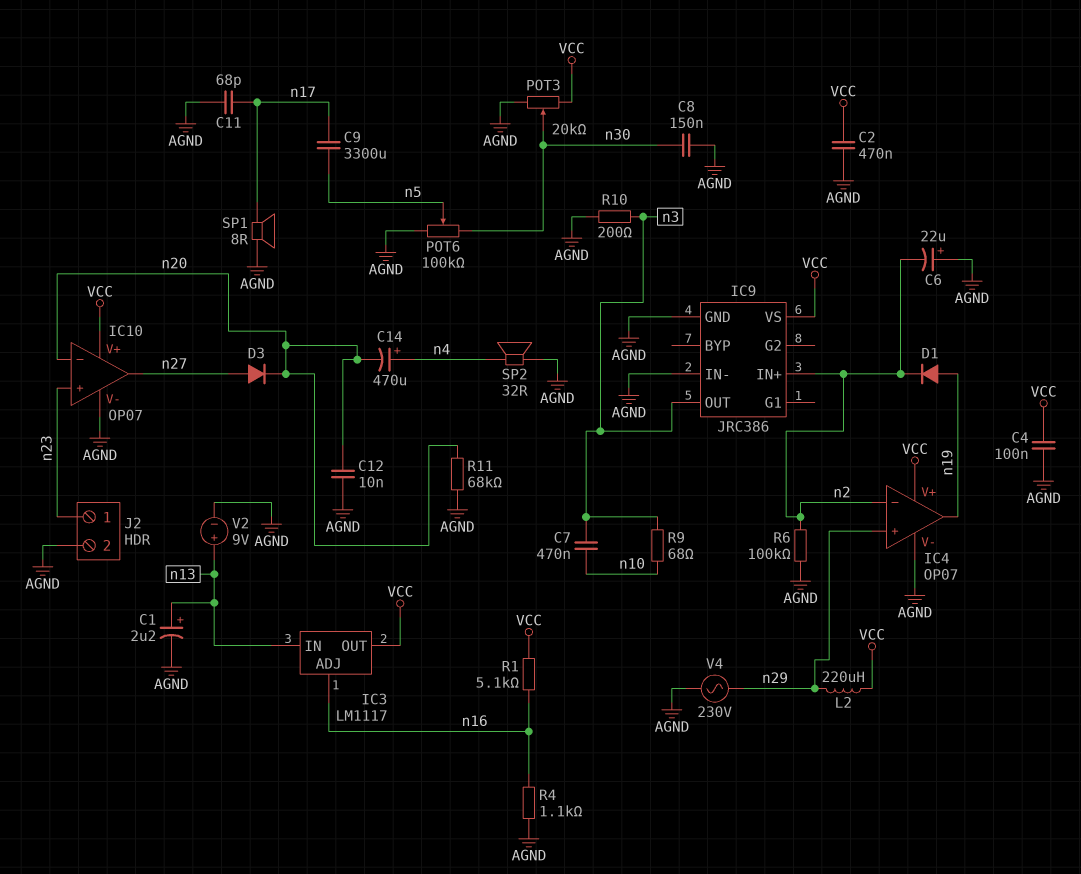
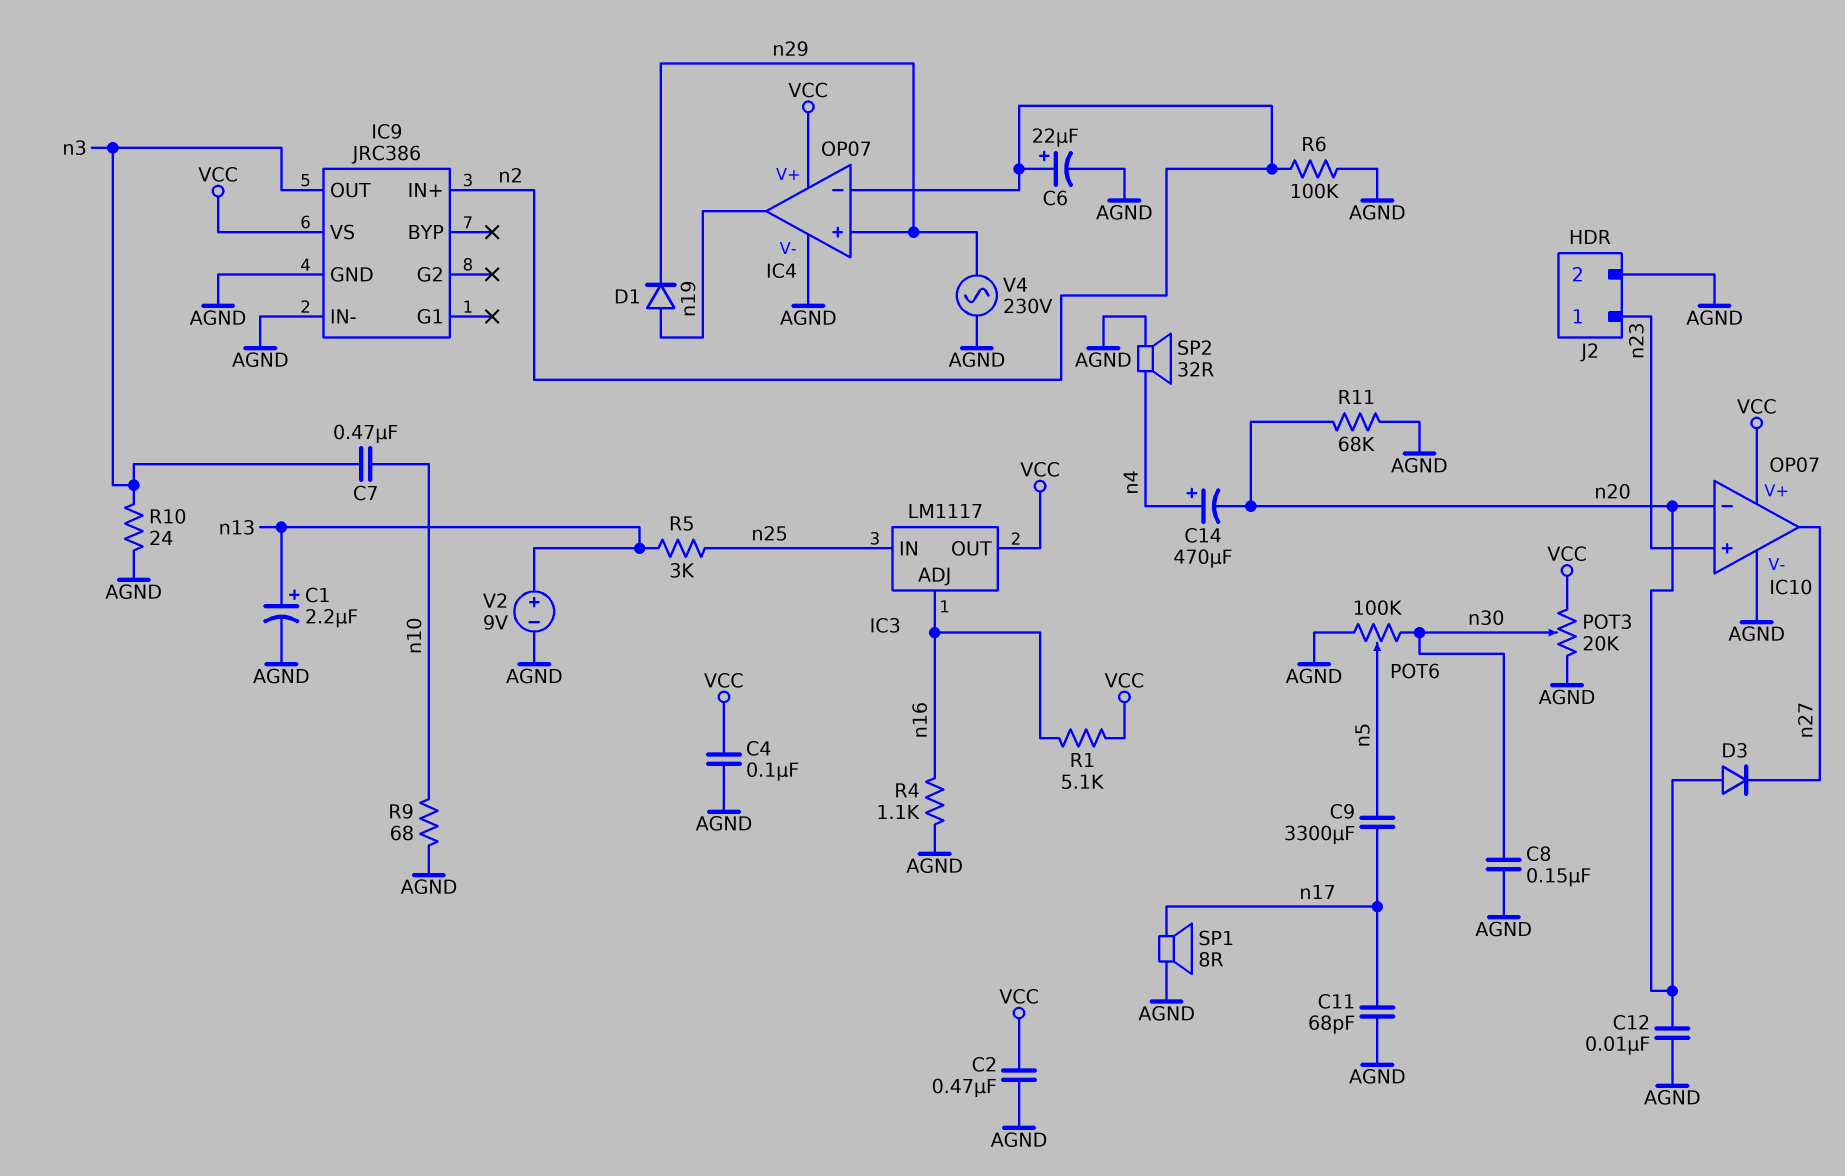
C6: 22uF (plus AGND, minus n2) -> 22uF (plus n2, minus AGND)
D1: diode (A n19, K n2) -> diode (A n19, K n29)
D3: diode (A n27, K n20) -> diode (A n20, K n27)
IC3 pin IN: n13 -> n25
L2: 220uH (VCC, n29) -> none
R5: none -> 3k (n13, n25)
R9: 68 (n3, n10) -> 68 (AGND, n10)
R10: 200 (AGND, n3) -> 24 (AGND, n3)

